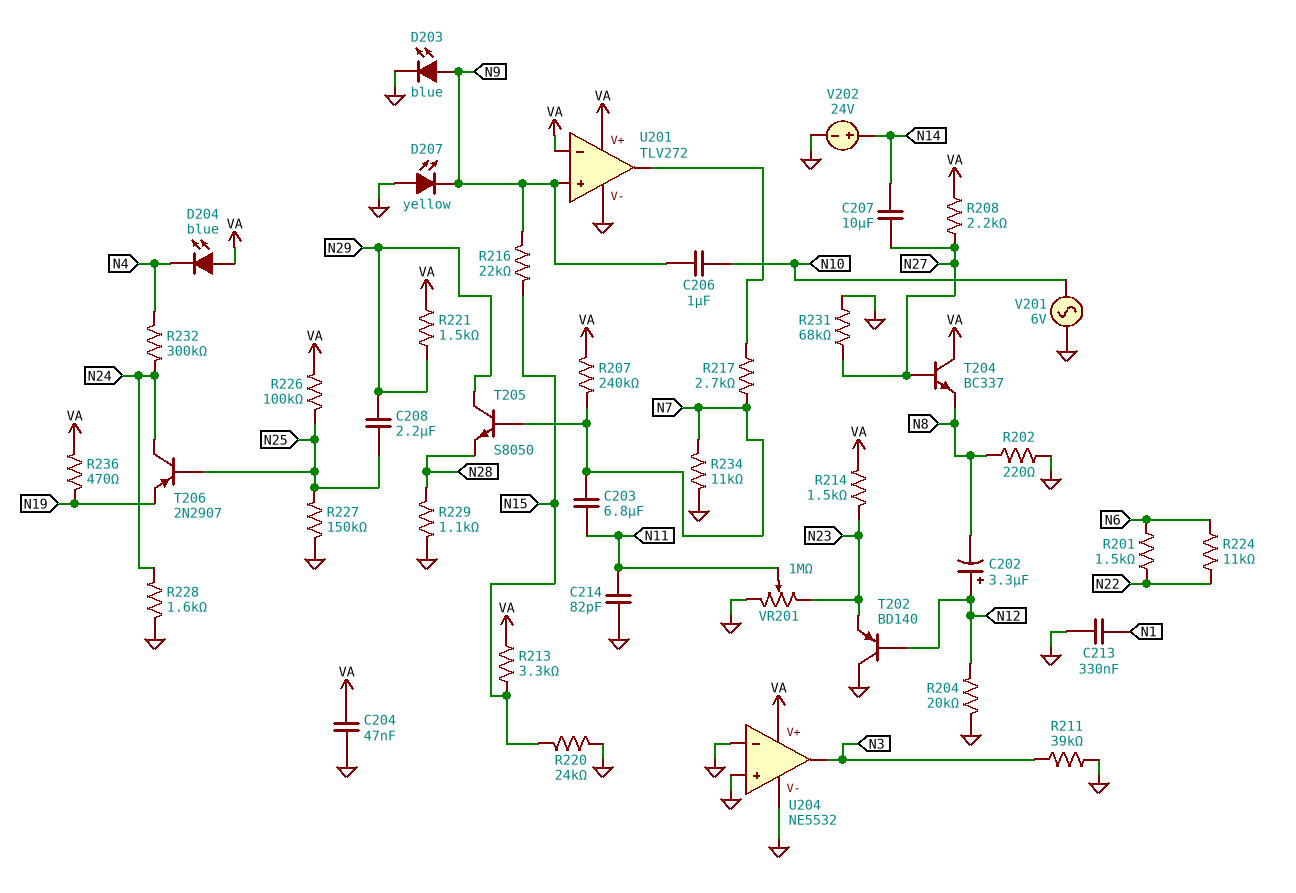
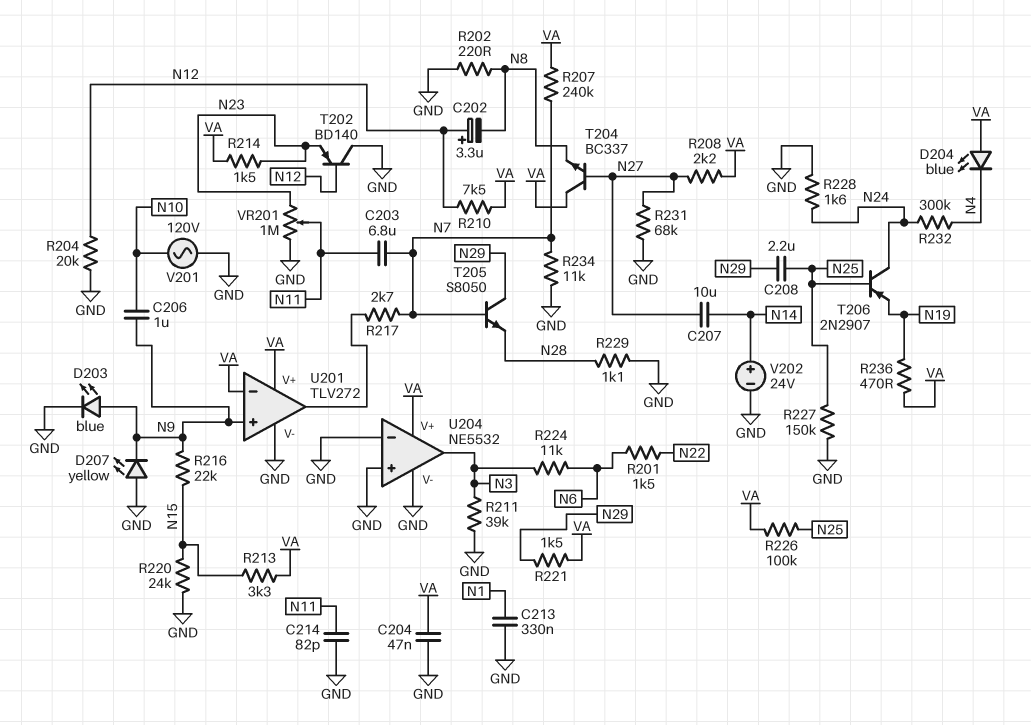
R210: none -> 7.5k (N12, VA)
R224: 11k (N6, N22) -> 11k (N3, N6)
V201: AC 6V (GND, N10) -> AC 120V (GND, N10)

